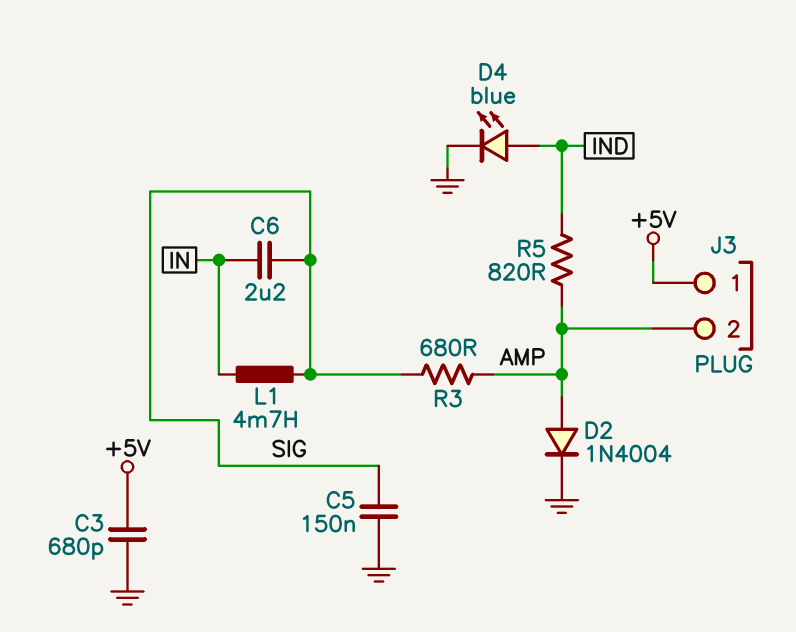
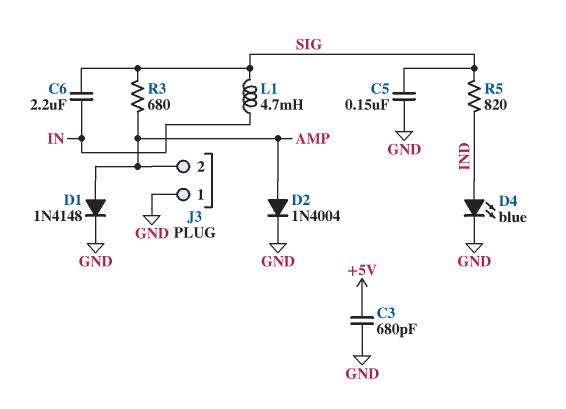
D1: none -> diode 1N4148 (A AMP, K GND)
J3 pin 1: +5V -> GND
R5: 820 (AMP, IND) -> 820 (IND, SIG)

